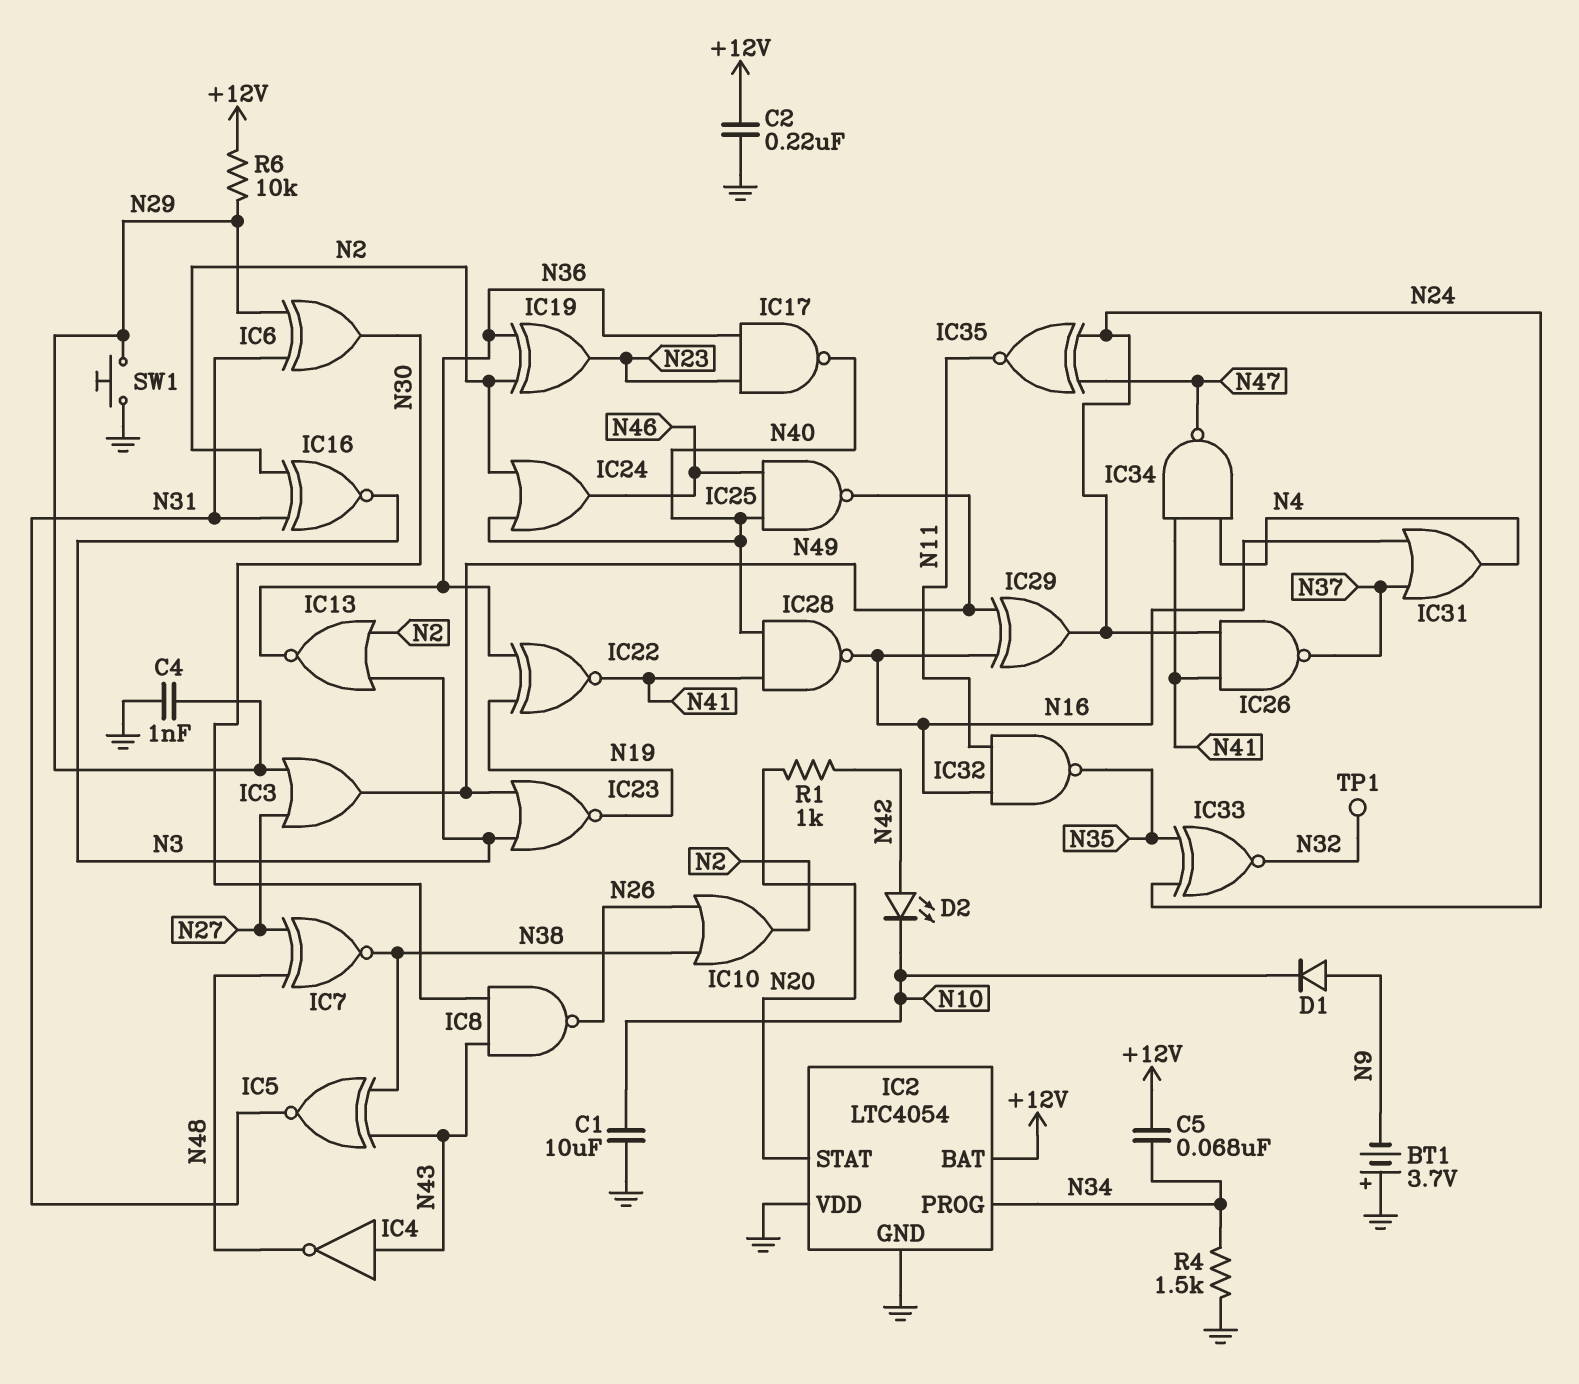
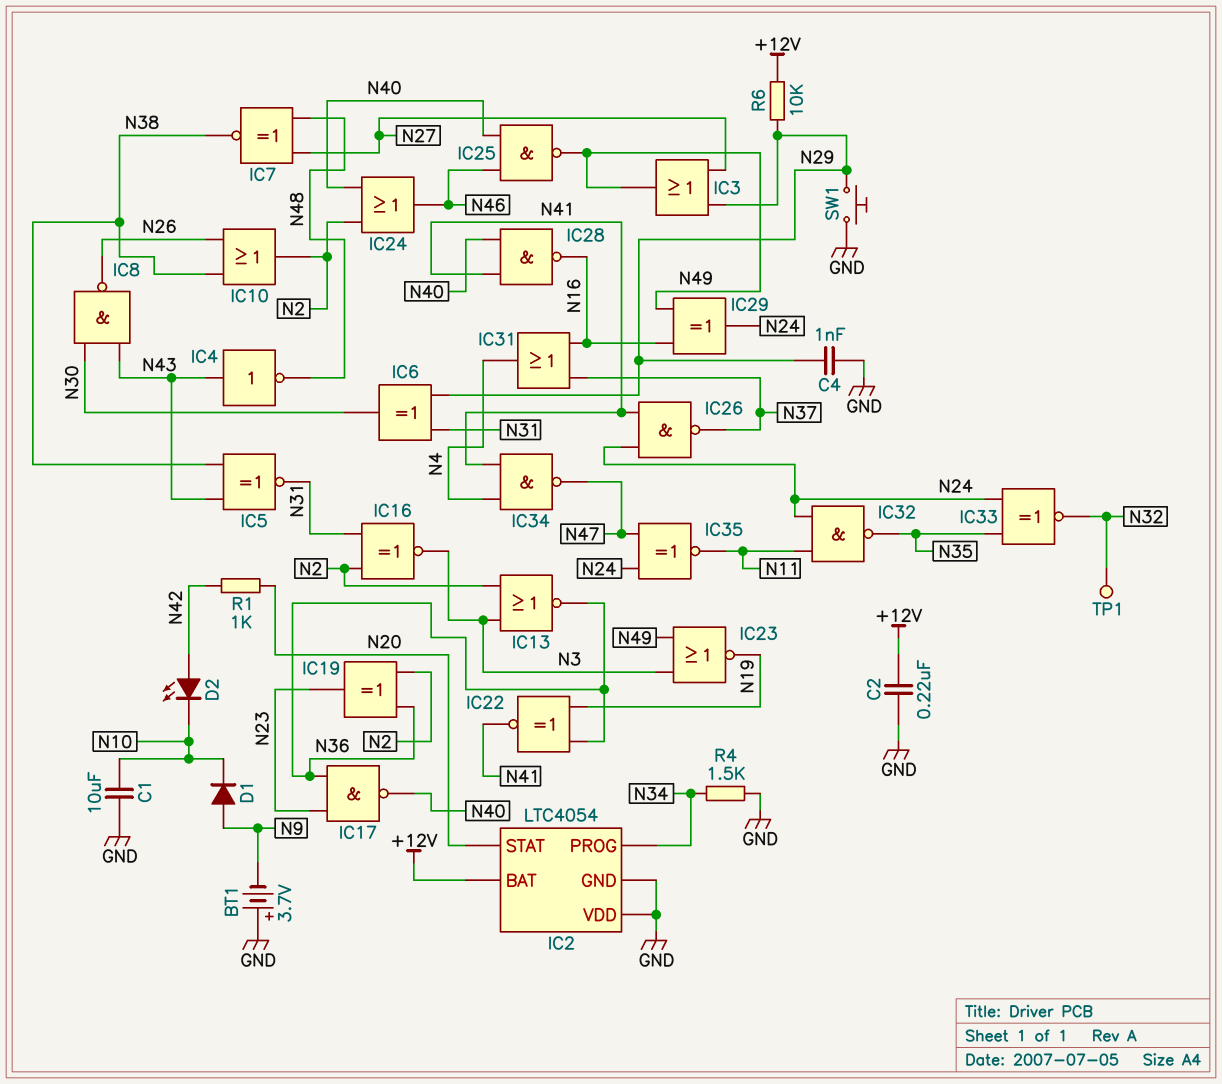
C5: 68nF (+12V, N34) -> none
IC32: NAND (in N11, in N16, out N35) -> NAND (in N11, in N24, out N35)

